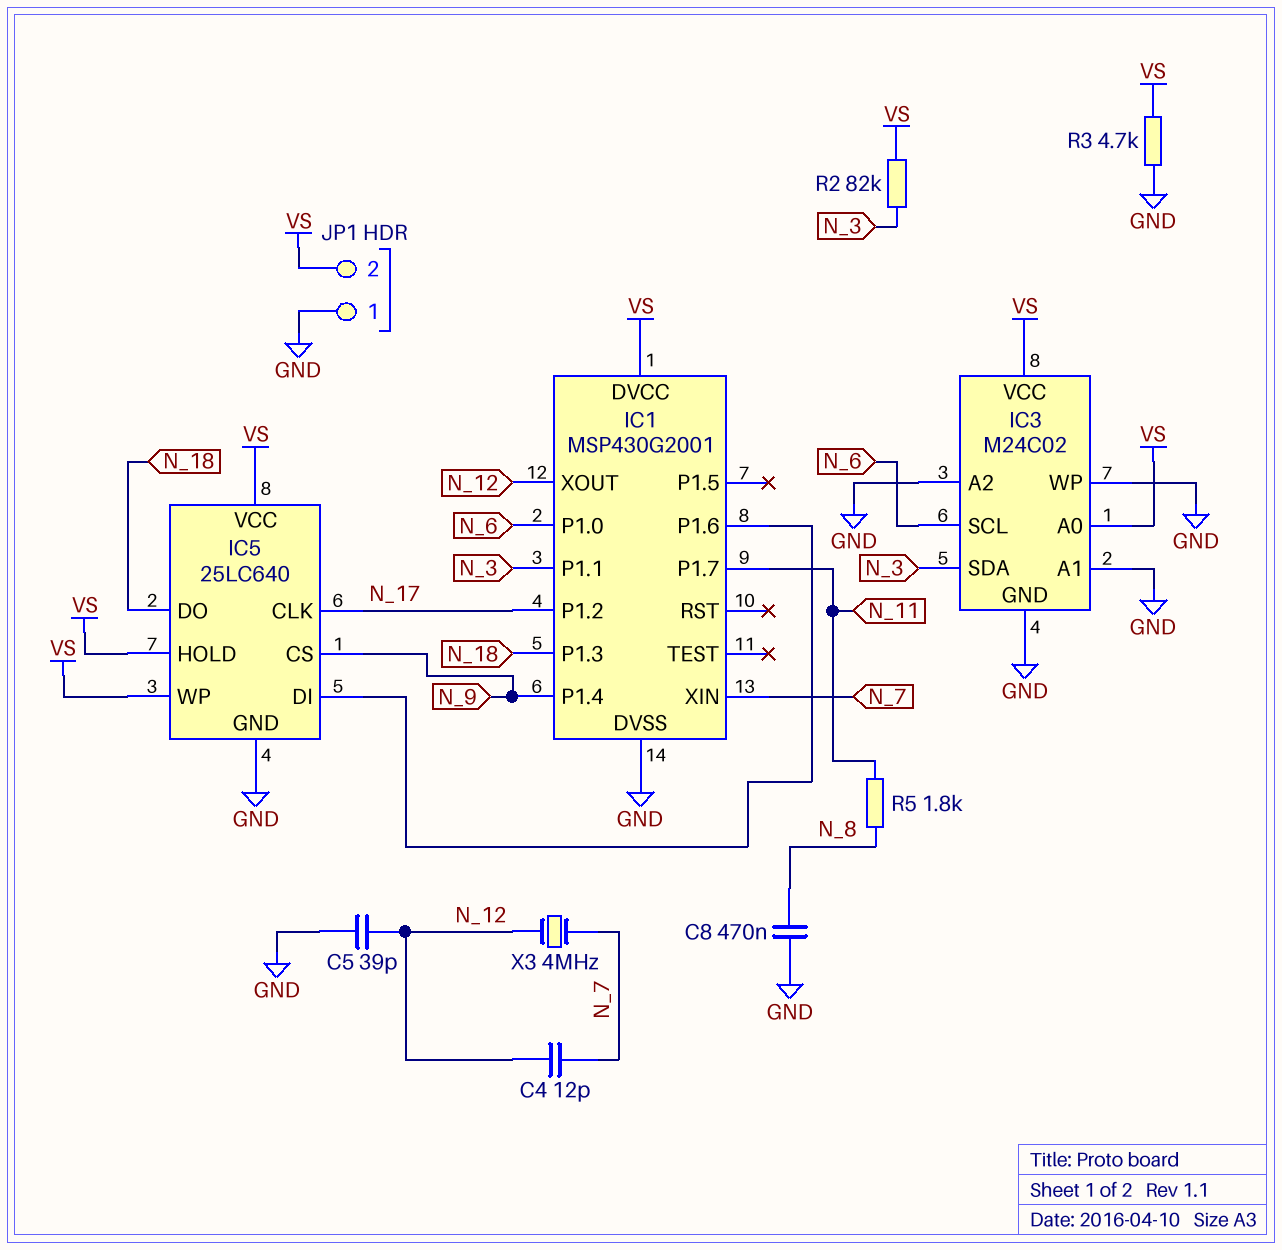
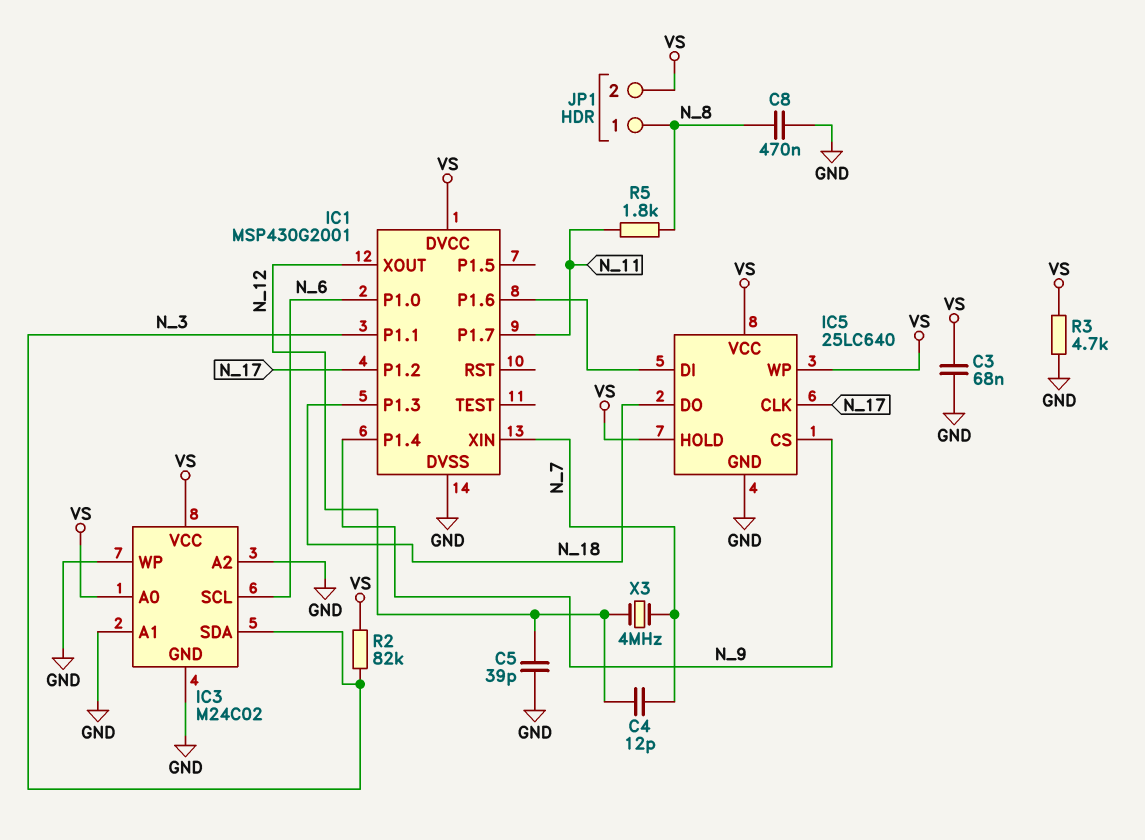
C3: none -> 68nF (GND, VS)
JP1 pin 1: GND -> N_8

